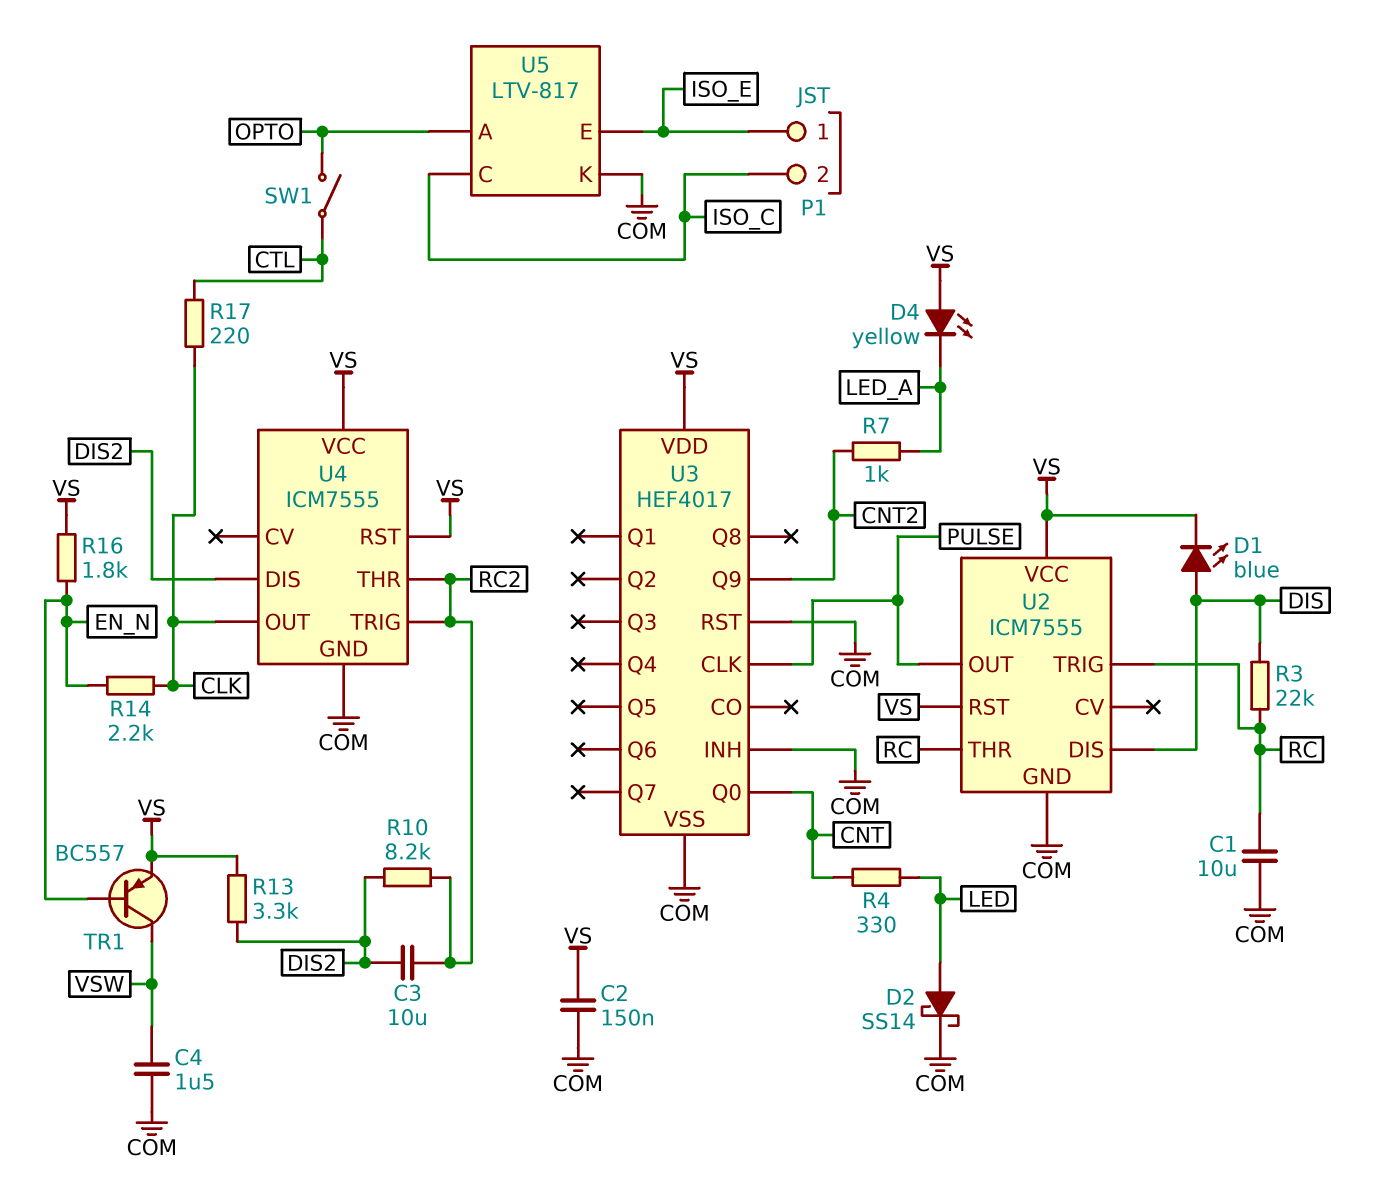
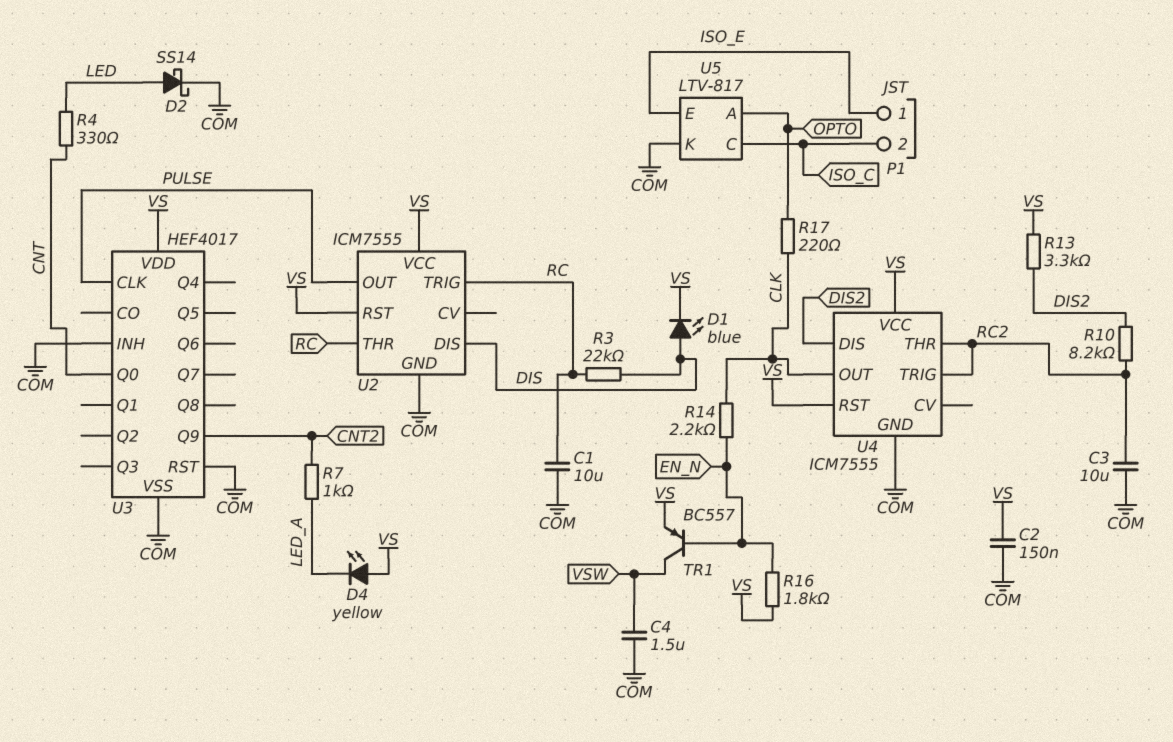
C3: 10uF (DIS2, RC2) -> 10uF (COM, RC2)
R17: 220 (CLK, CTL) -> 220 (CLK, OPTO)
SW1: switch (CTL, OPTO) -> none

